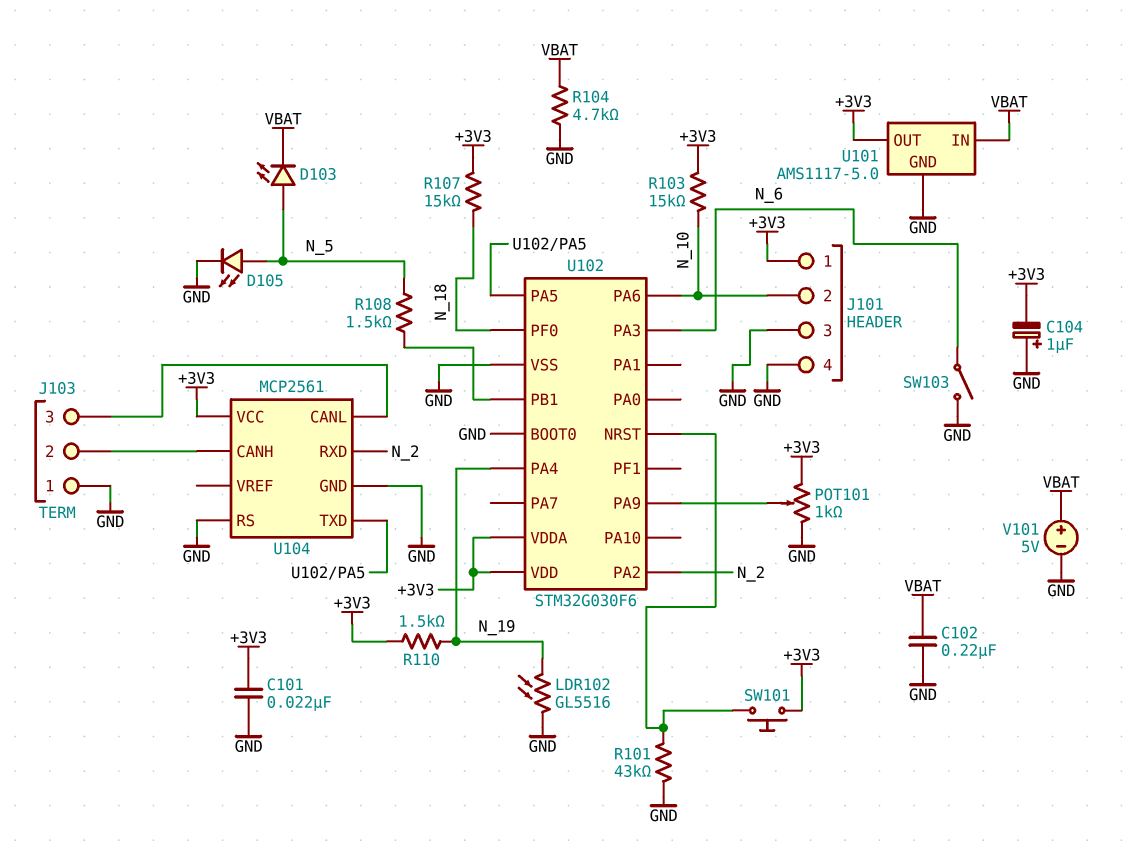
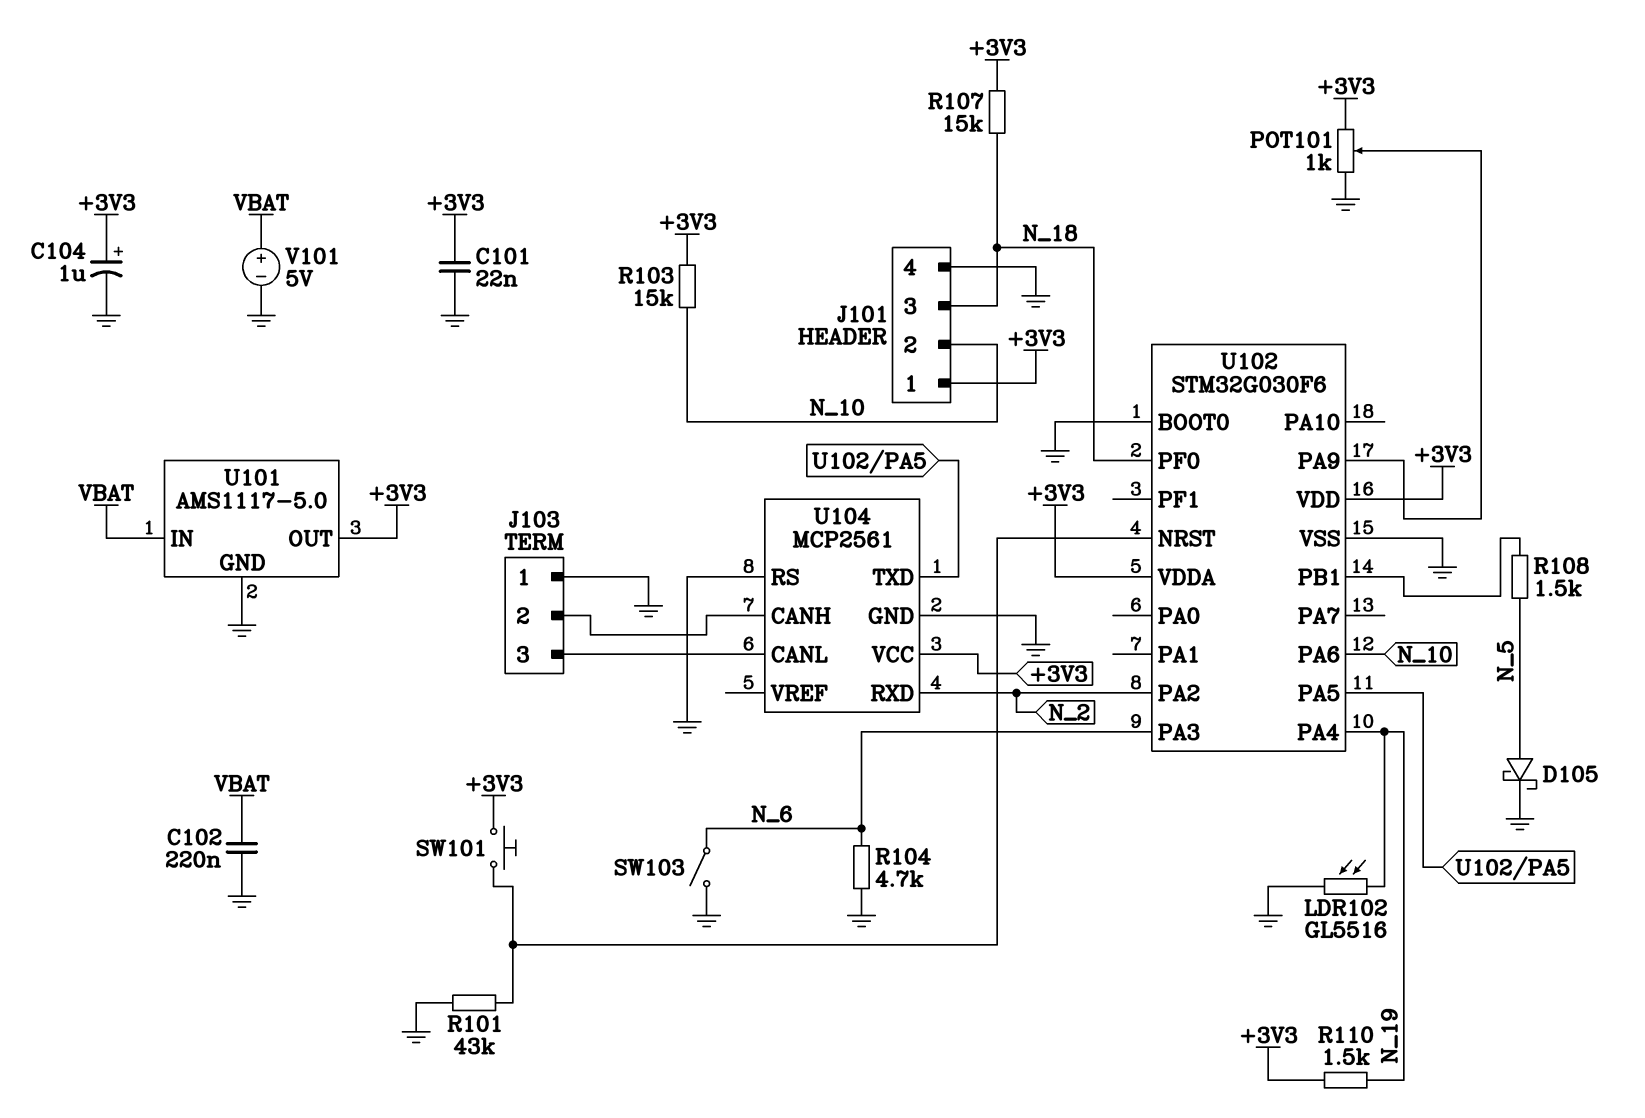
C104: 1uF (plus GND, minus +3V3) -> 1uF (plus +3V3, minus GND)
D103: LED (A N_5, K VBAT) -> none
D105: LED (A N_5, K GND) -> schottky (A N_5, K GND)
J101 pin 3: GND -> N_18
R104: 4.7k (GND, VBAT) -> 4.7k (GND, N_6)

